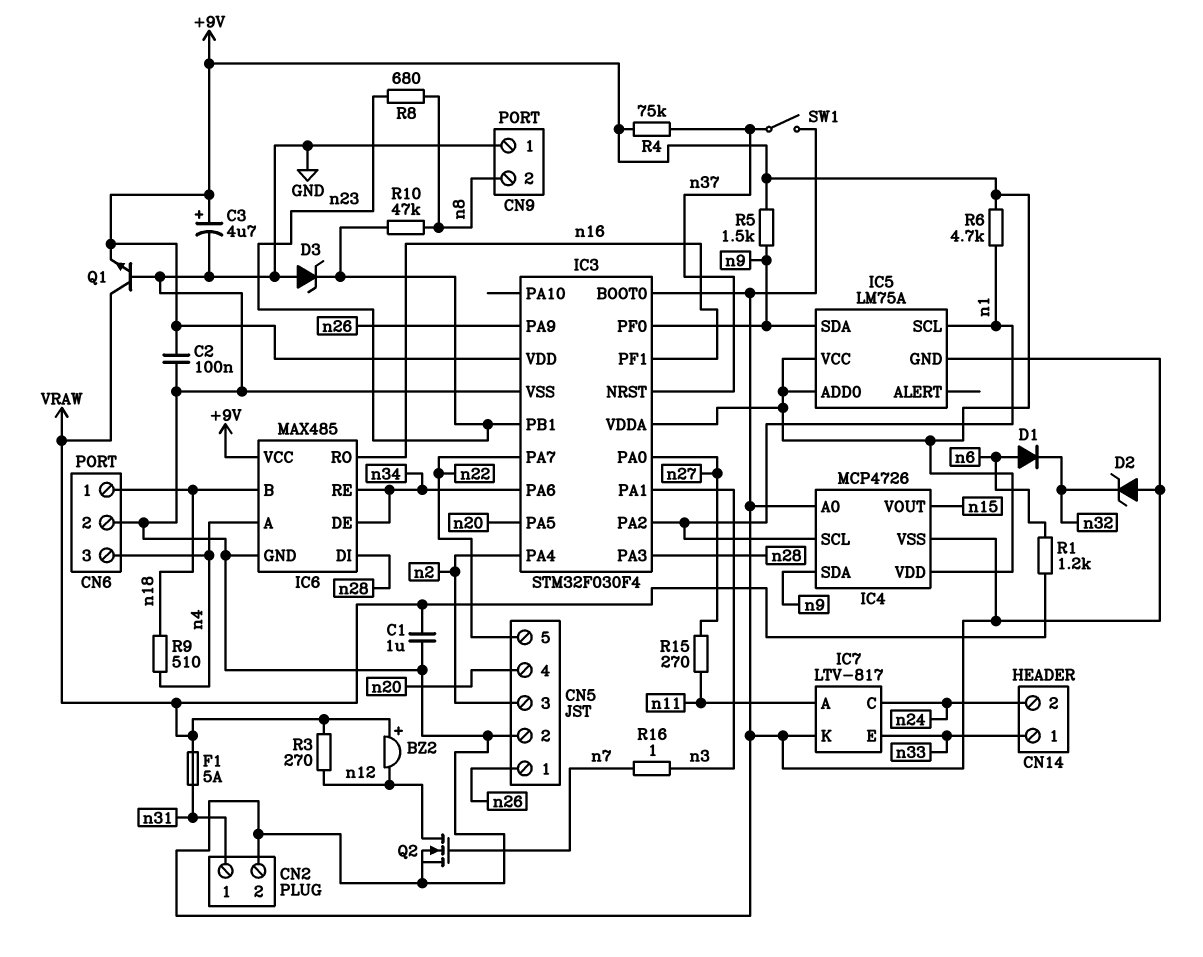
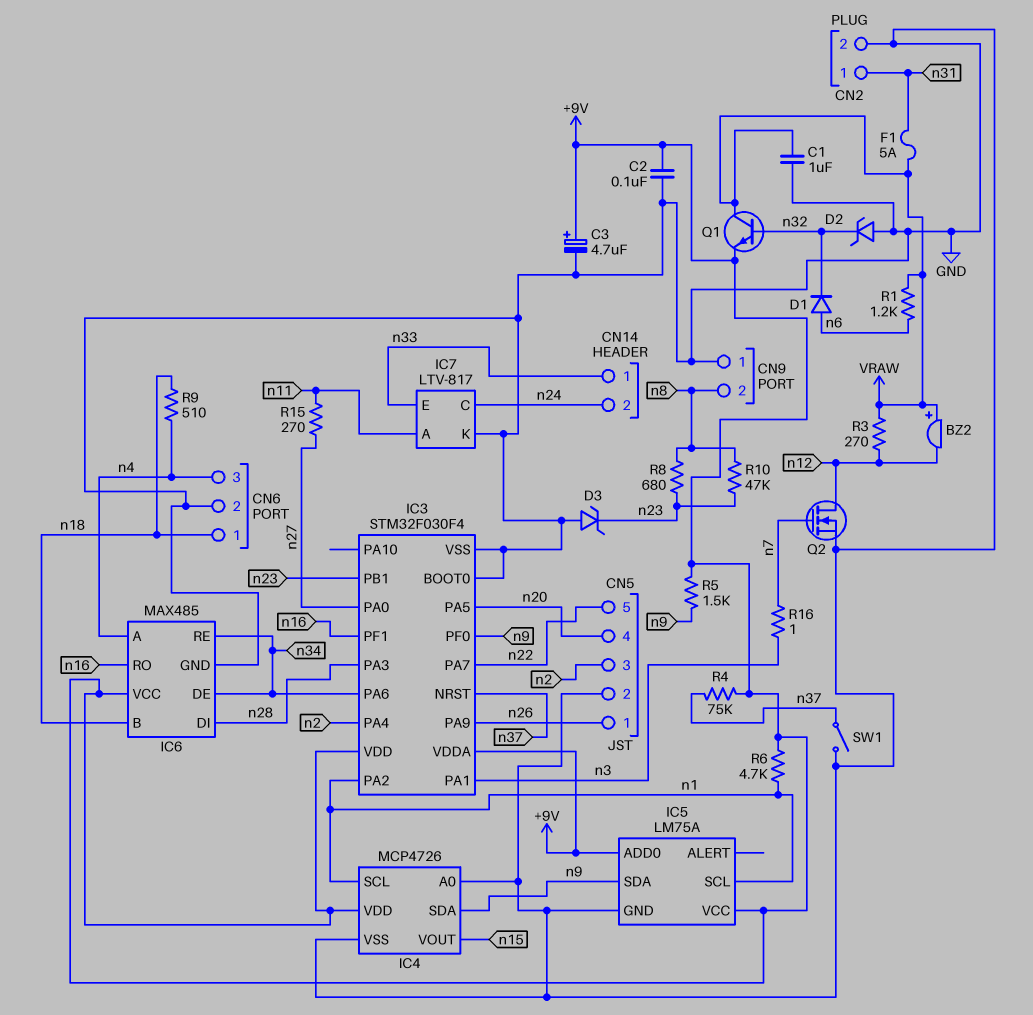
Q1: NPN (B GND, C VRAW, E +9V) -> NPN (B n32, C VRAW, E +9V)

